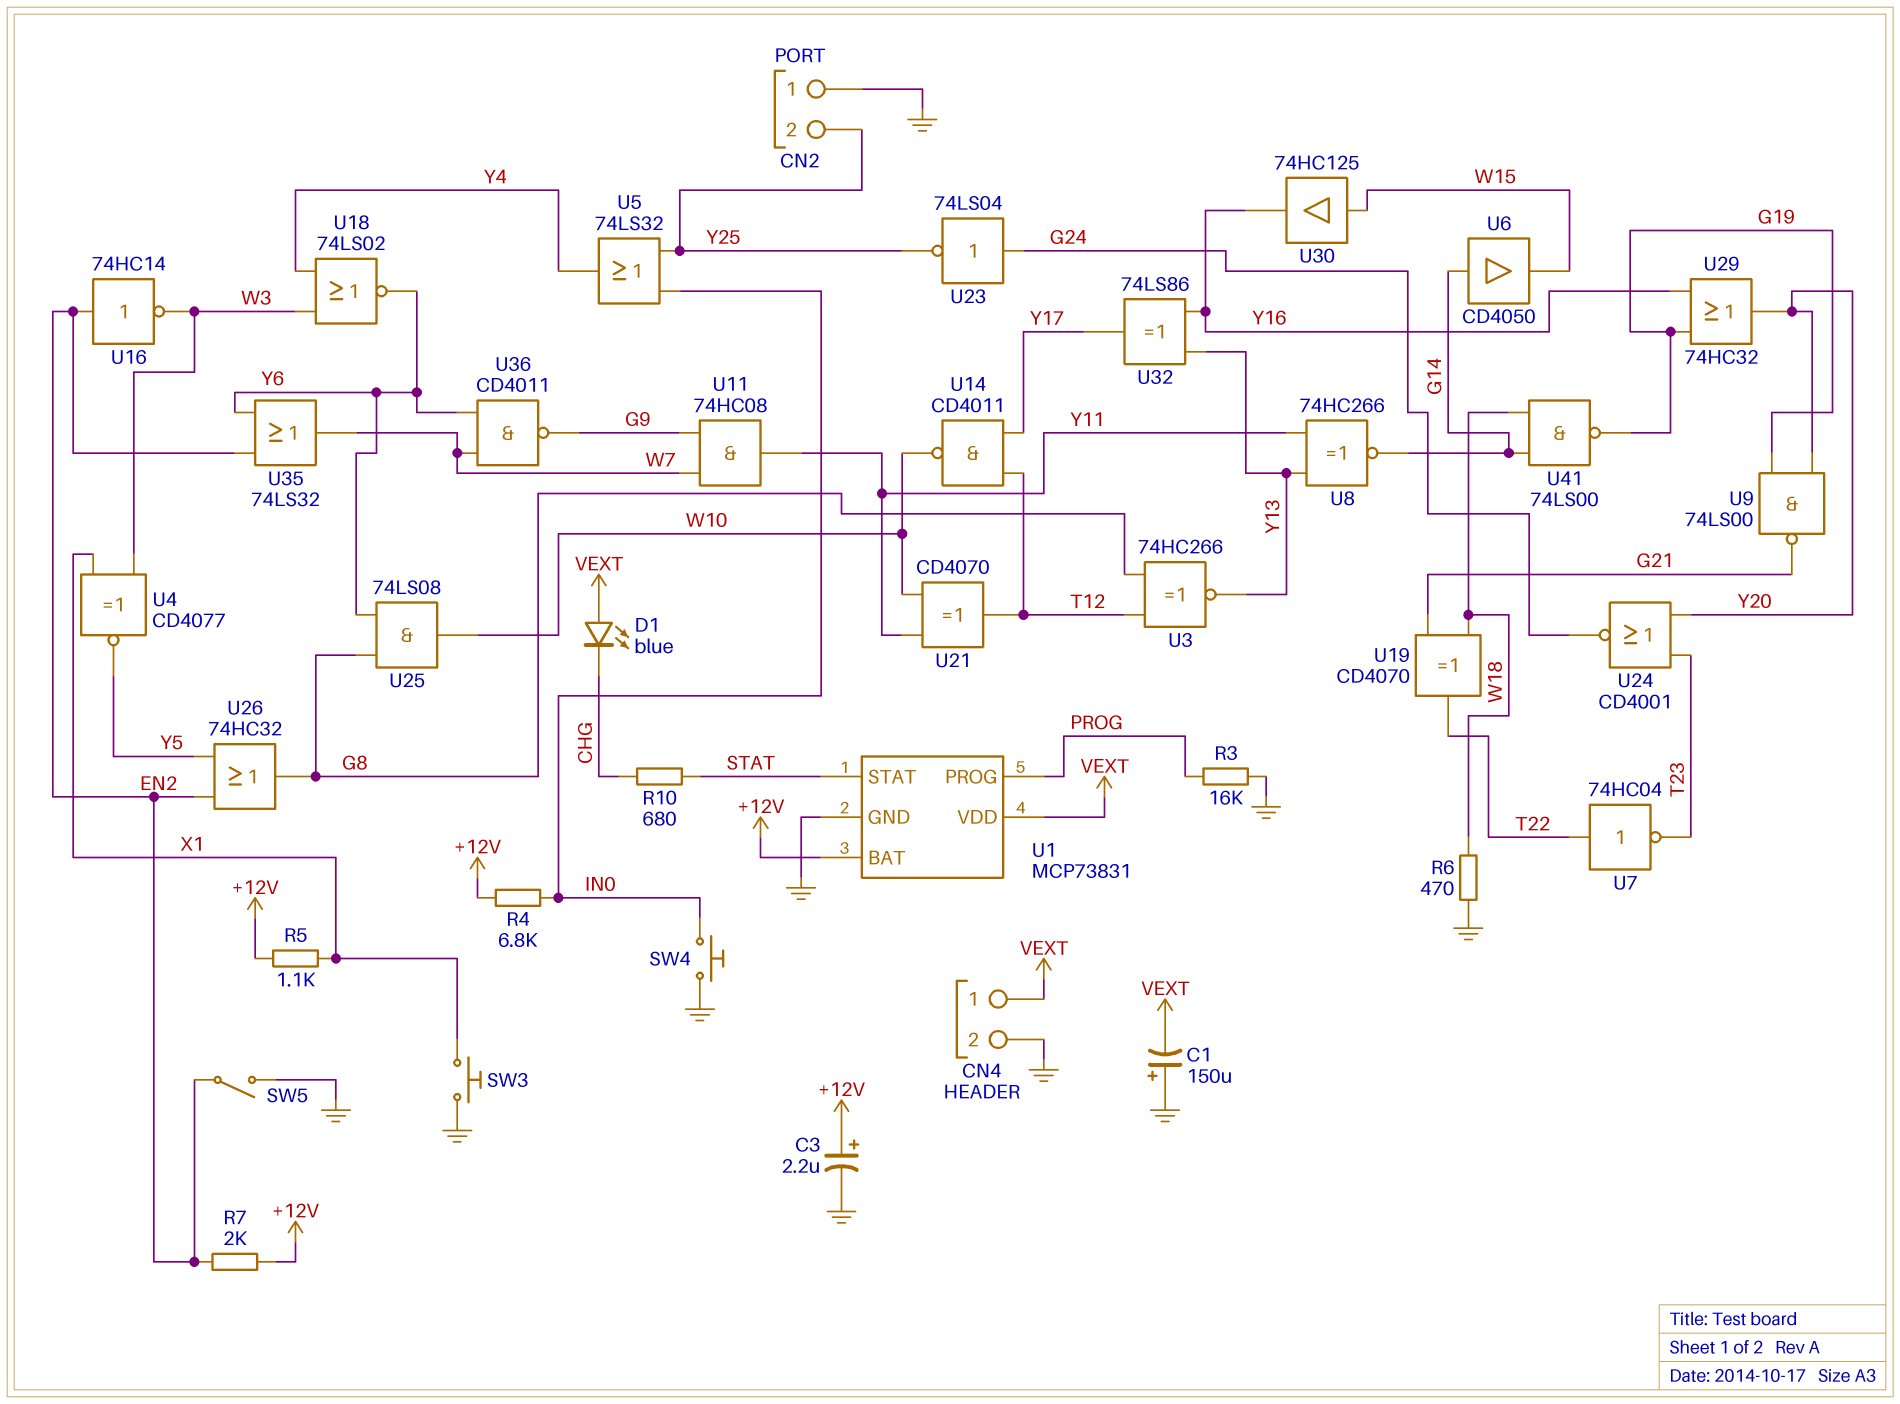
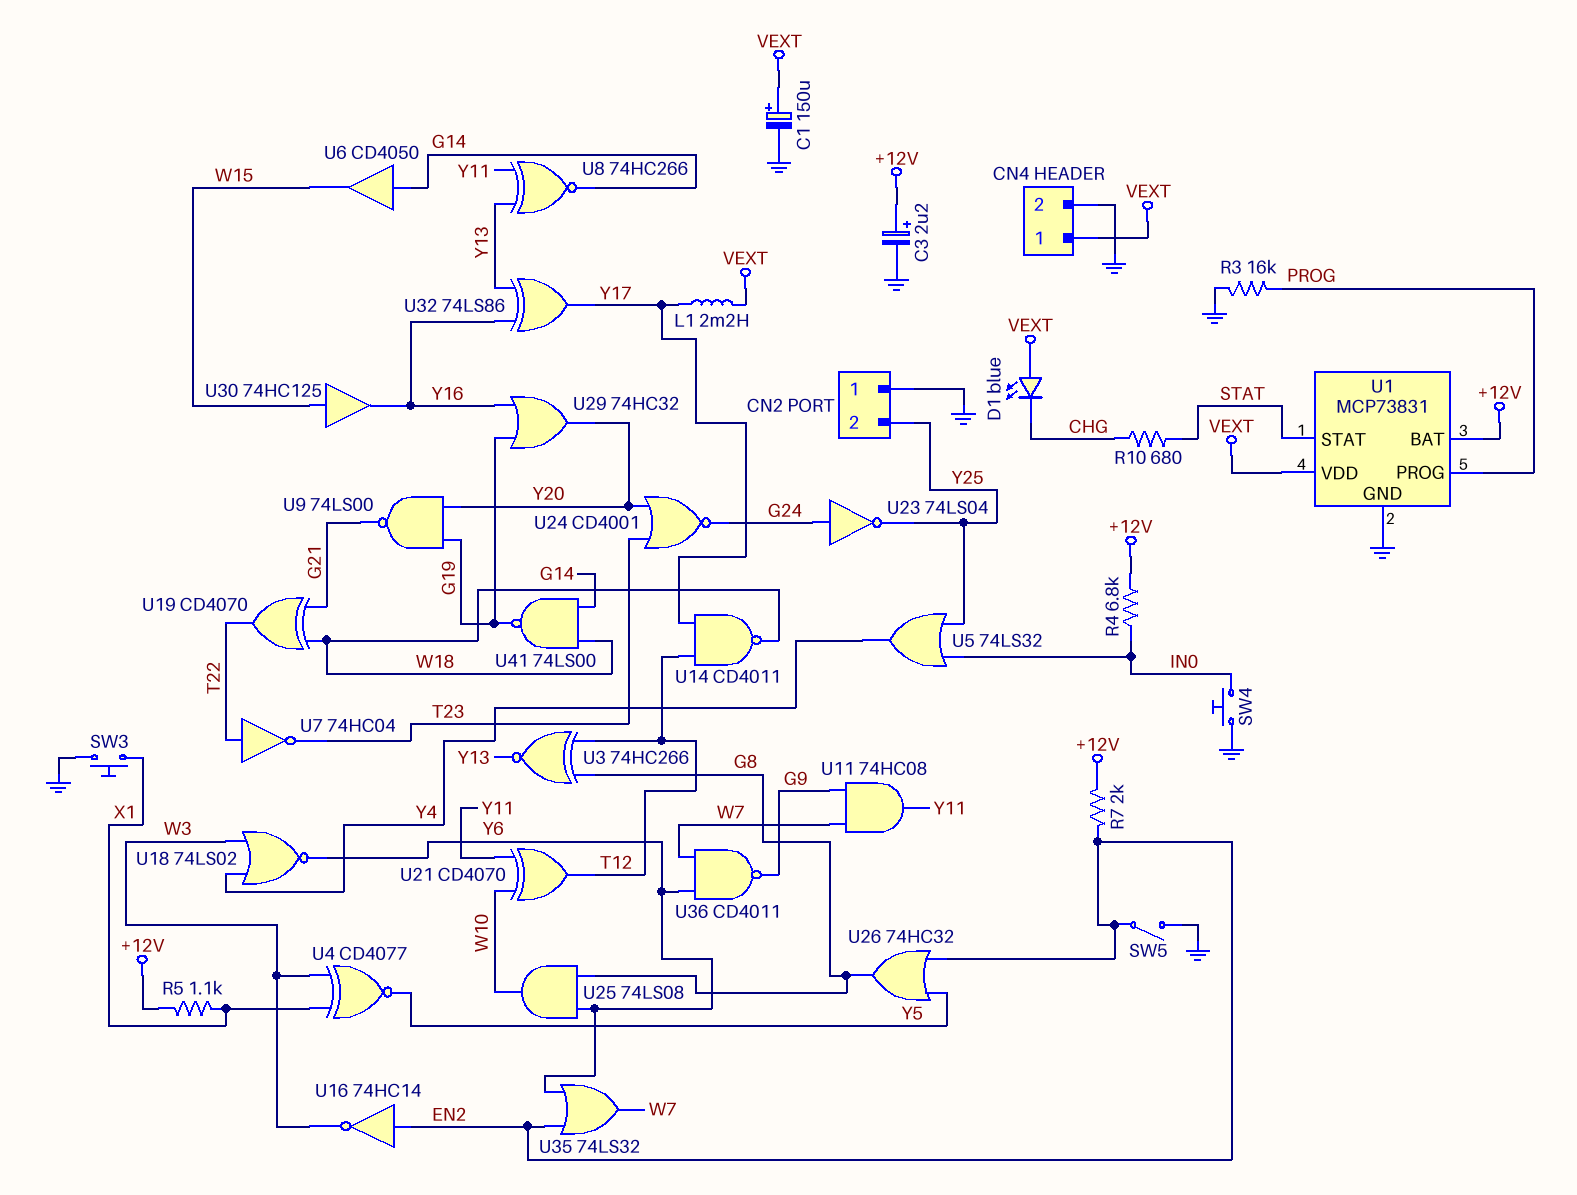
C1: 150uF (plus GND, minus VEXT) -> 150uF (plus VEXT, minus GND)
L1: none -> 2.2mH (VEXT, Y17)
R6: 470 (GND, W18) -> none
U14: NAND CD4011 (in T12, in Y17, out W10) -> NAND CD4011 (in T12, in Y17, out W18)

